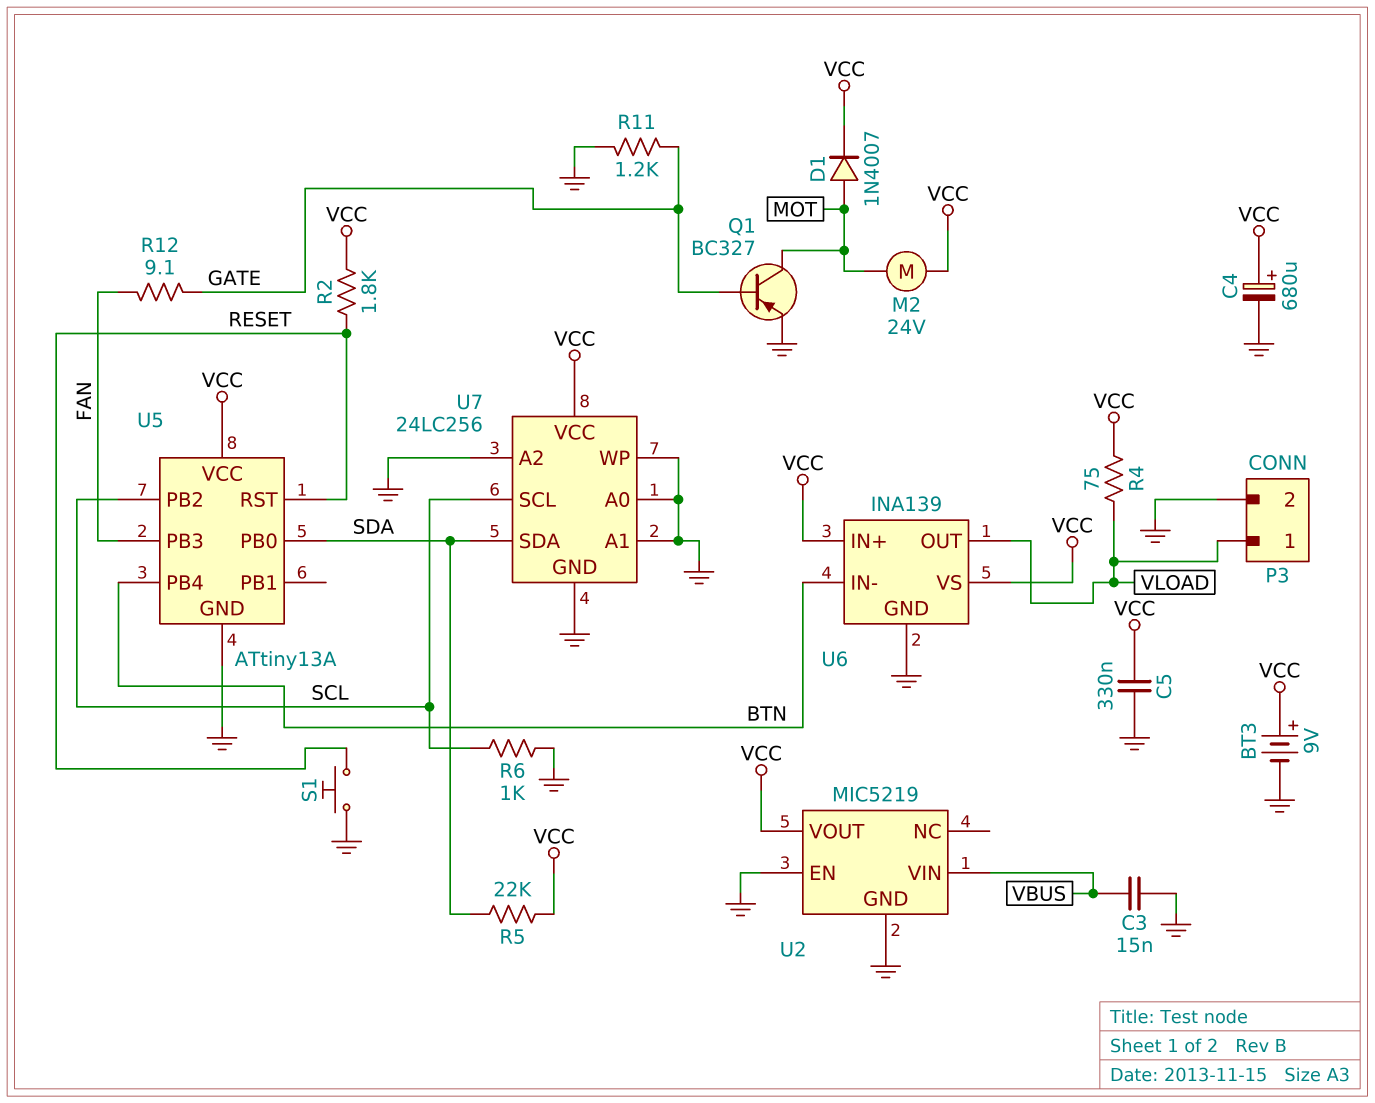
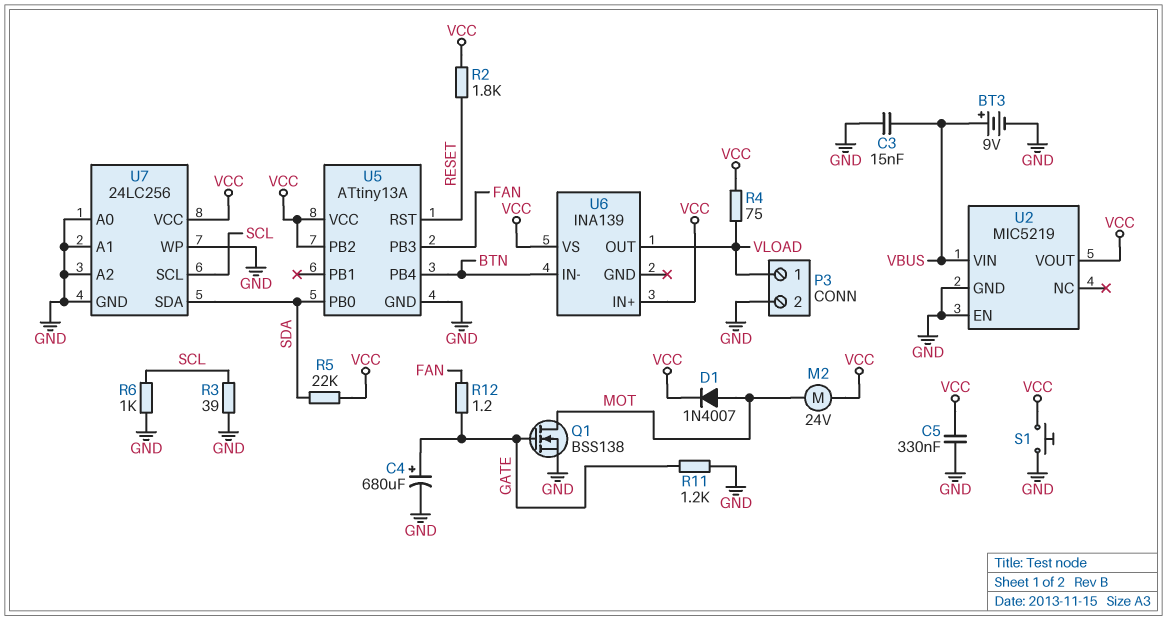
BT3: 9V (plus VCC, minus GND) -> 9V (plus VBUS, minus GND)
C4: 680uF (plus VCC, minus GND) -> 680uF (plus GATE, minus GND)
Q1: PNP BC327 (B GATE, C MOT, E GND) -> NMOS BSS138 (G GATE, D MOT, S GND)
R3: none -> 39 (GND, SCL)
R12: 9.1 (FAN, GATE) -> 1.2 (FAN, GATE)
S1: button (GND, RESET) -> button (GND, VCC)
U5 pin PB2: SCL -> VCC
U6 pin GND: GND -> none

